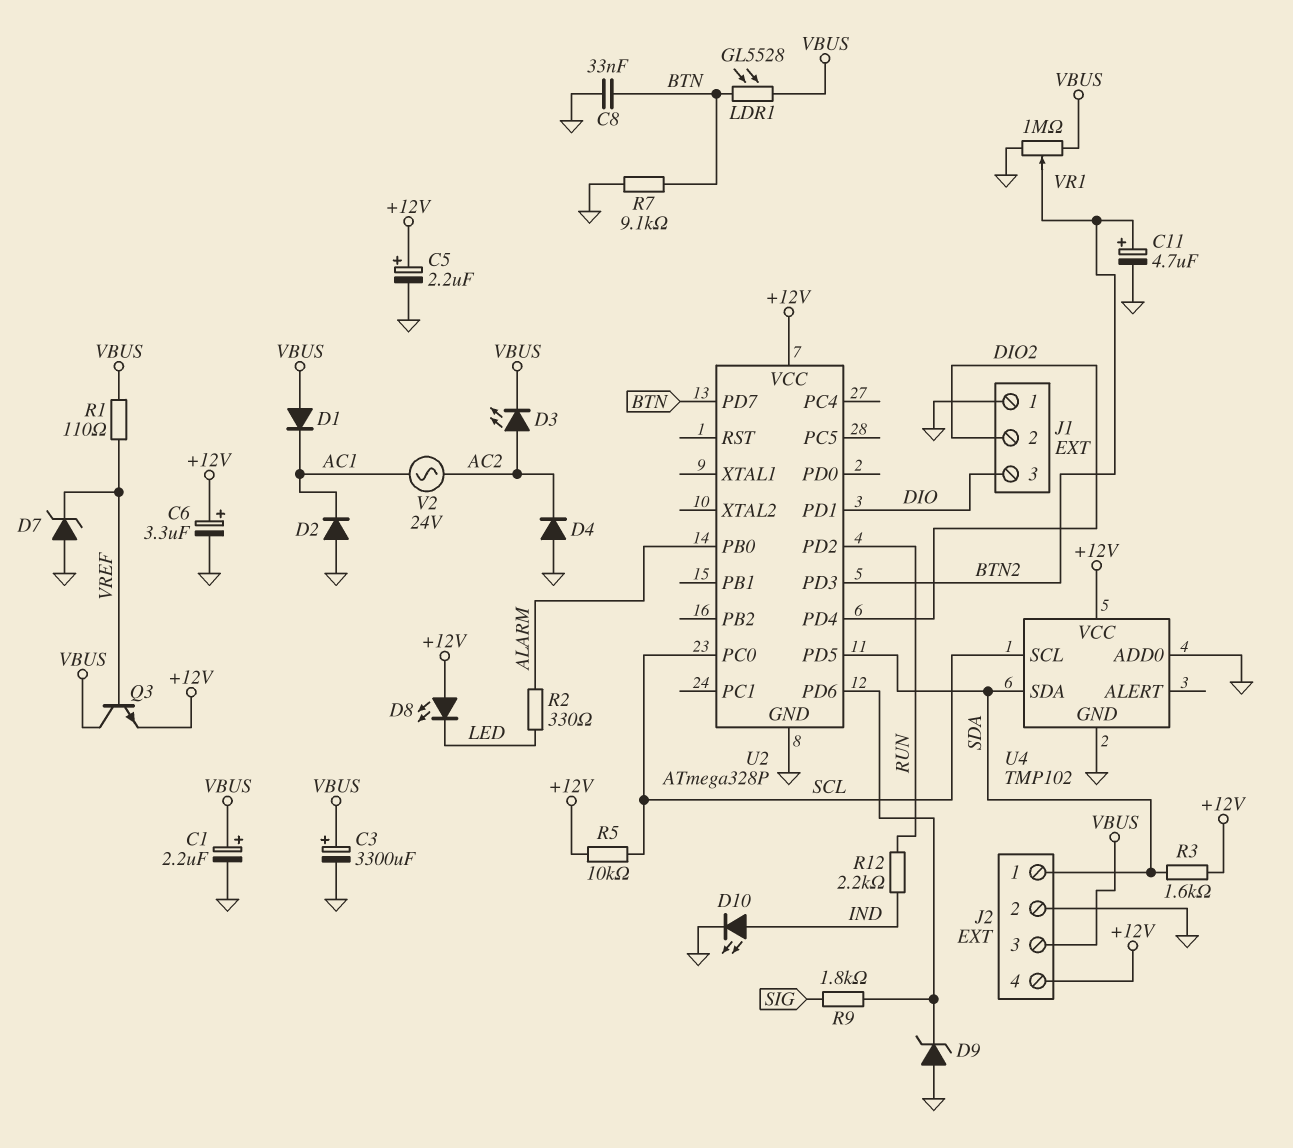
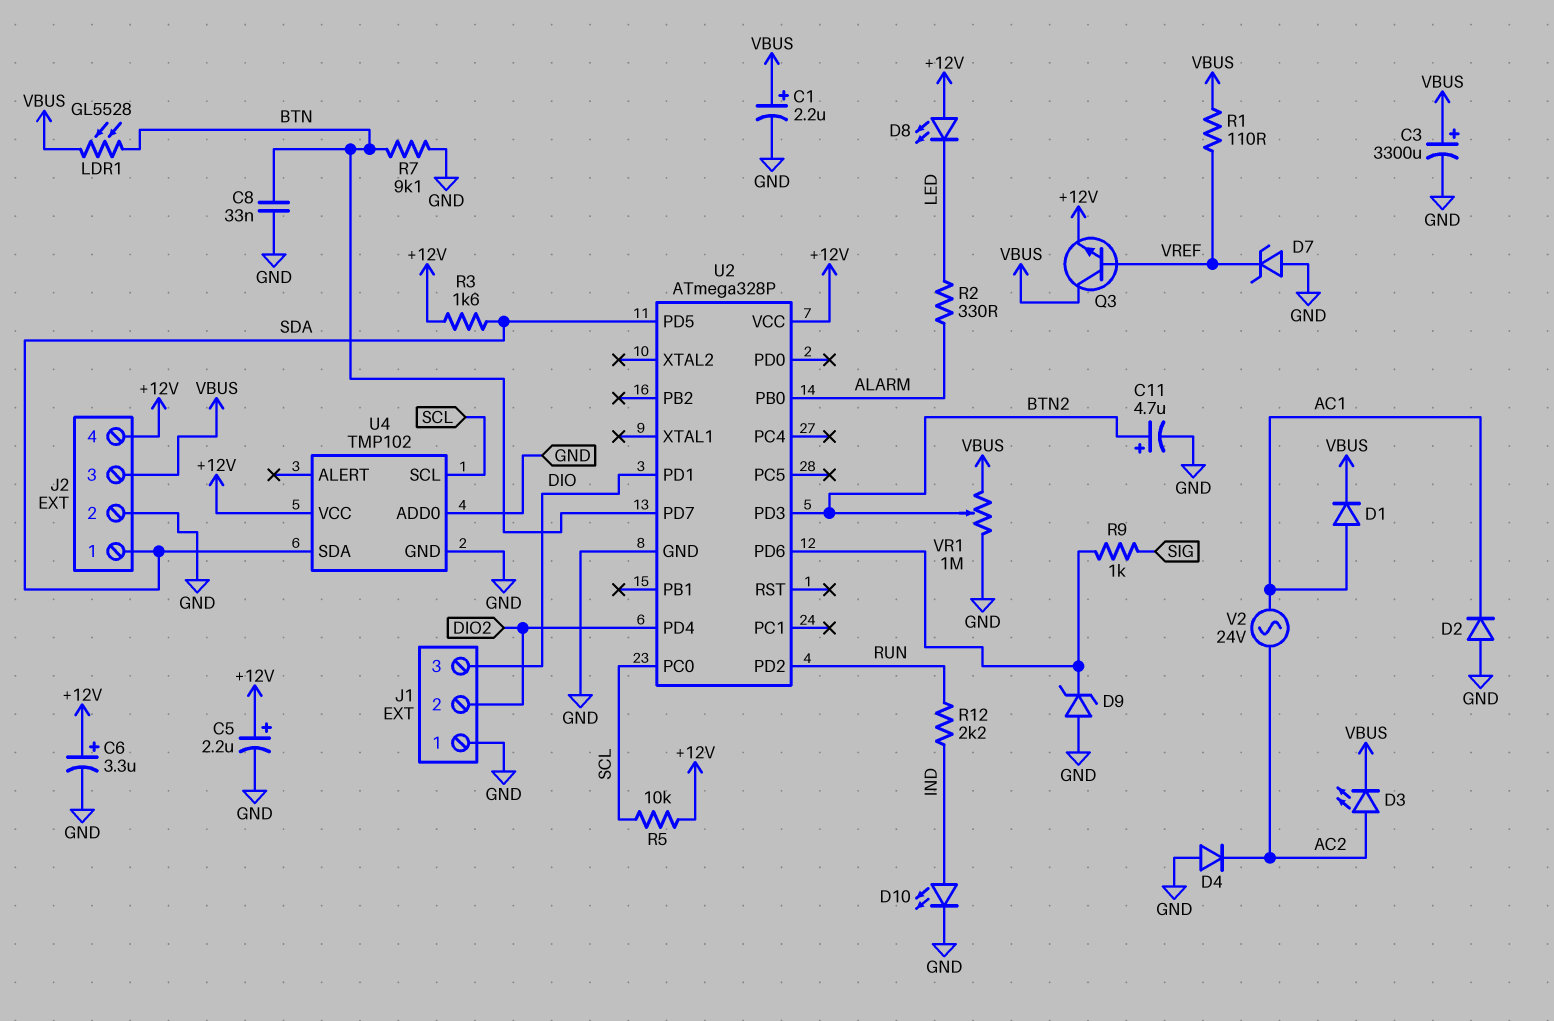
D1: diode (A VBUS, K AC1) -> diode (A AC1, K VBUS)
R9: 1.8k (SIG, U2/PD6) -> 1k (SIG, U2/PD6)

